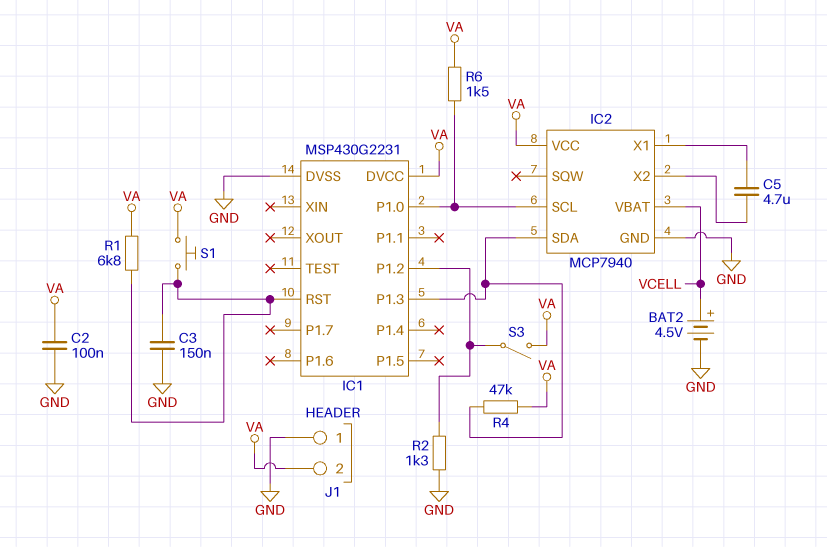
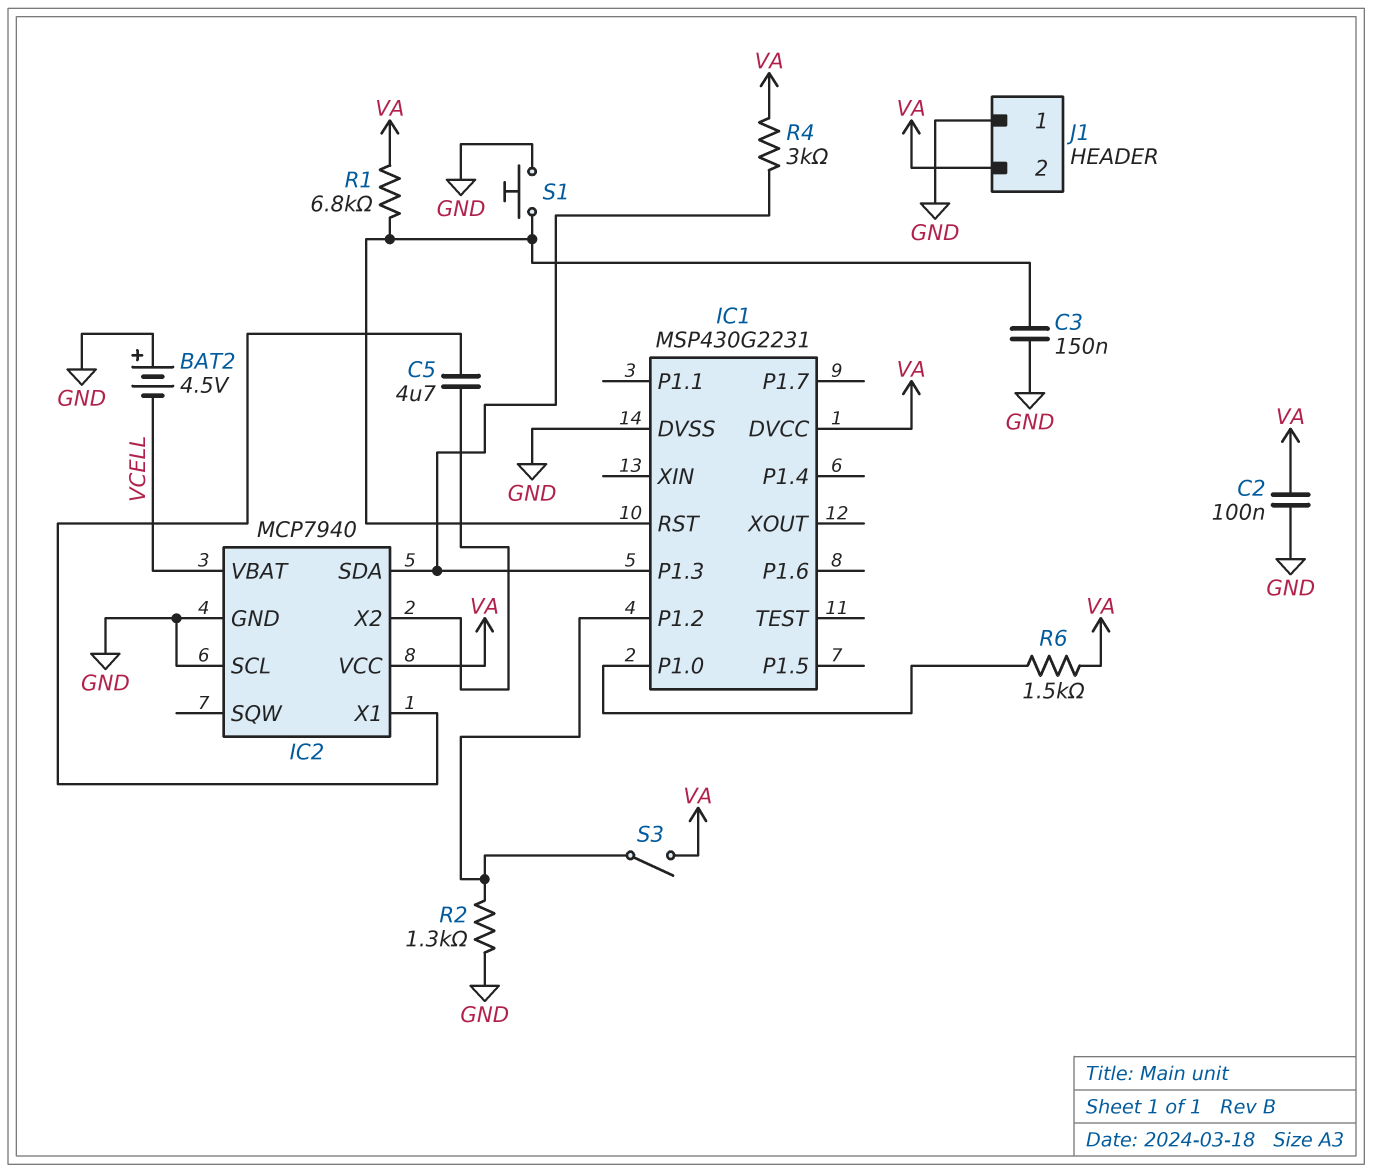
BAT2: 4.5V (plus VCELL, minus GND) -> 4.5V (plus GND, minus VCELL)
IC2 pin SCL: IC1/P1.0 -> GND
R4: 47k (IC1/P1.3, VA) -> 3k (IC1/P1.3, VA)
S1: button (IC1/RST, VA) -> button (GND, IC1/RST)

